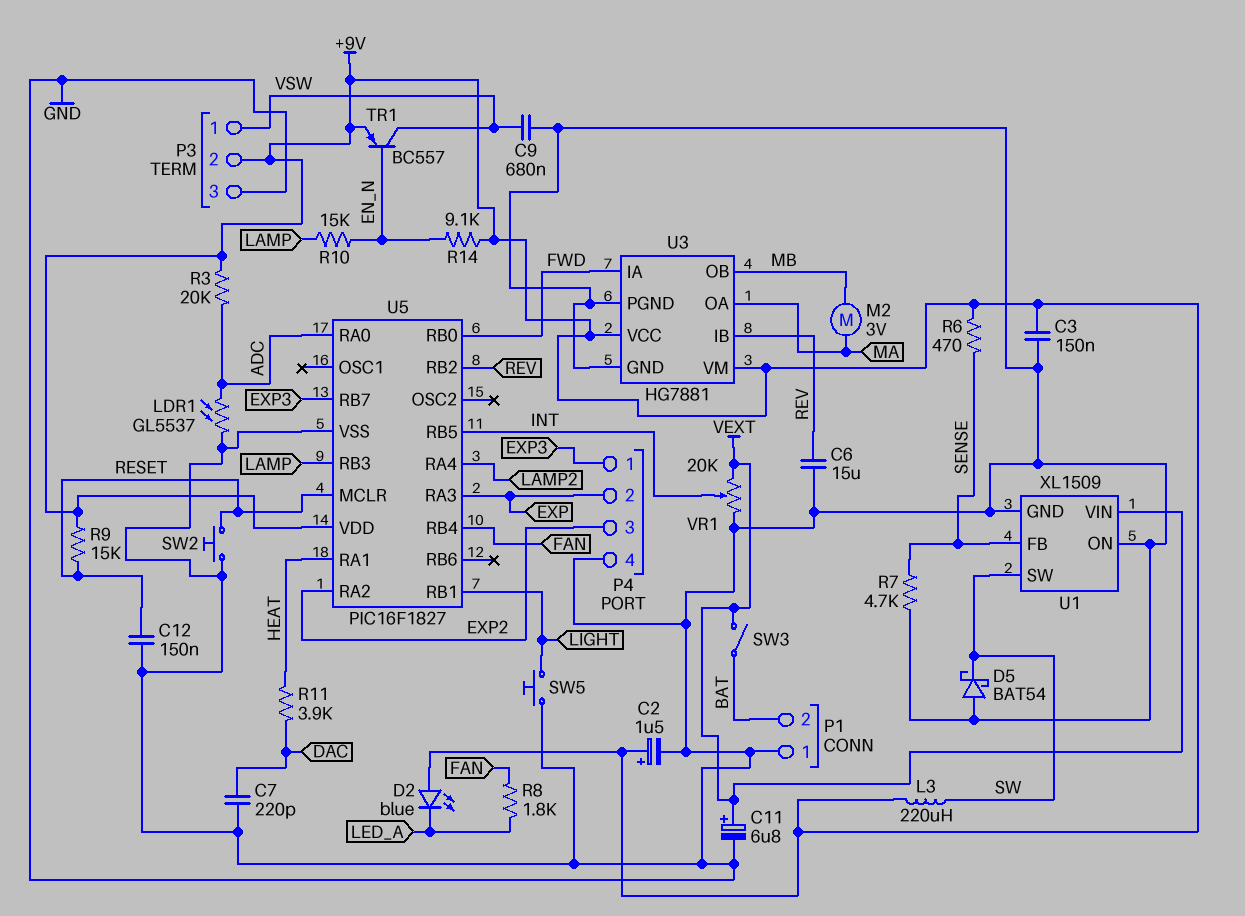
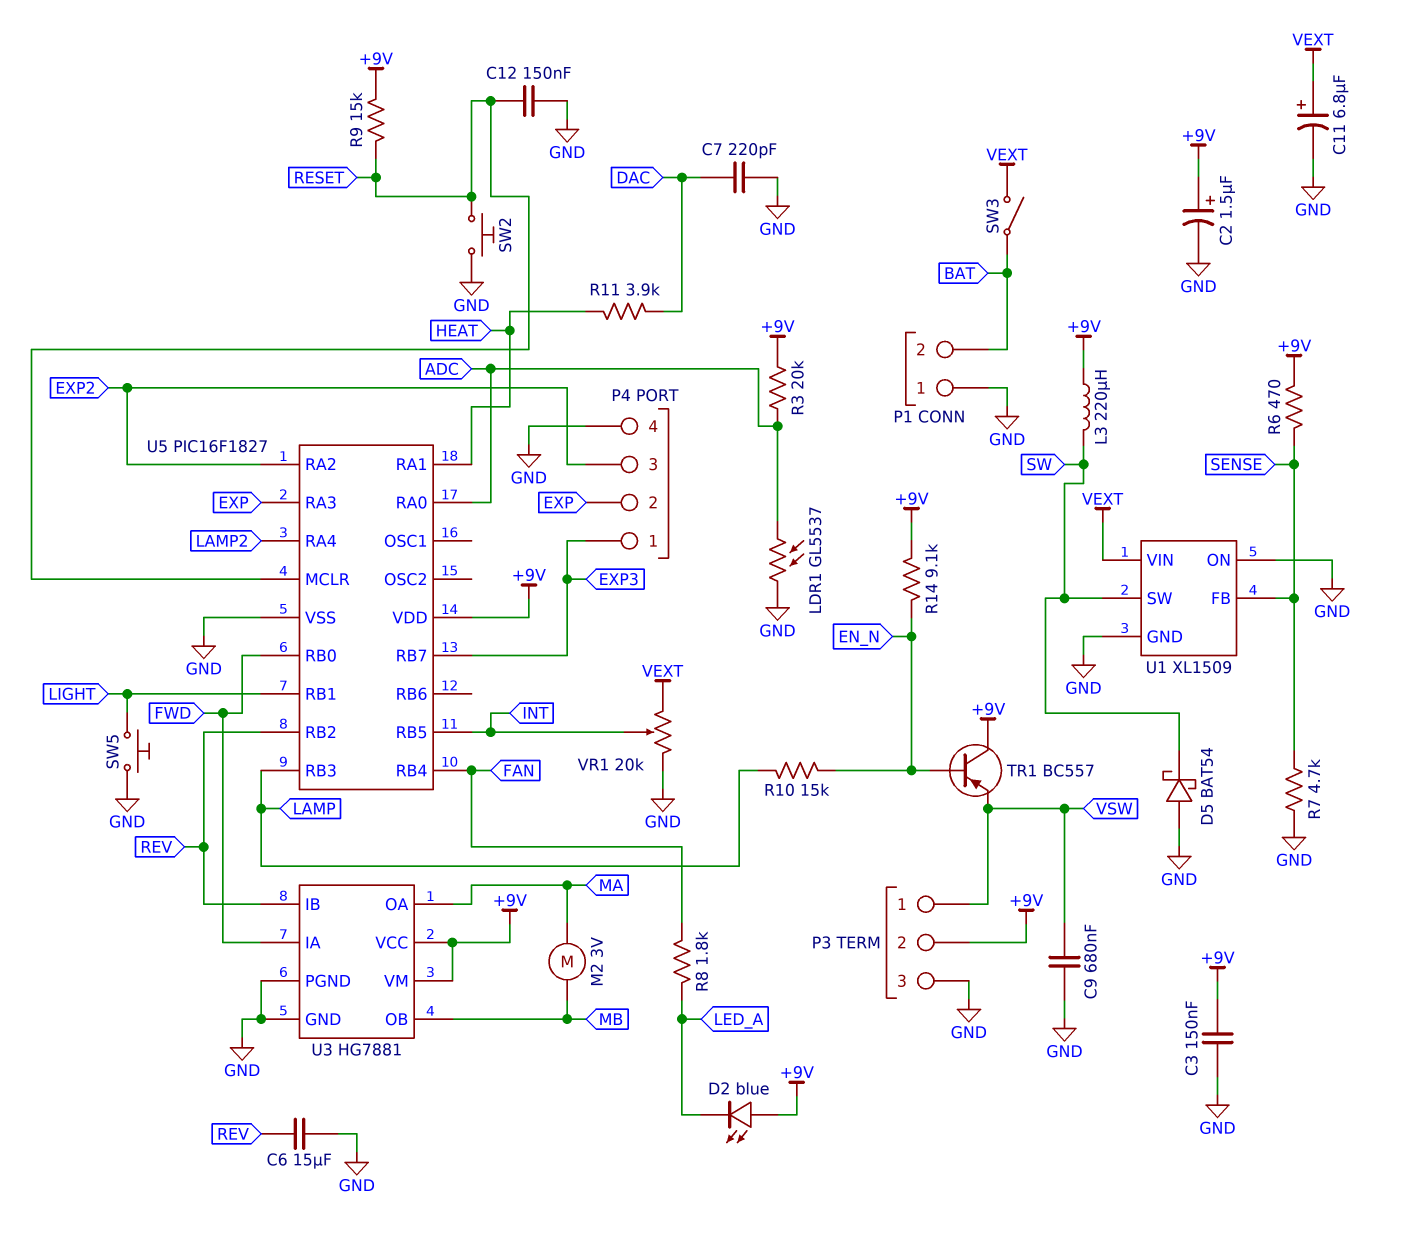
TR1: PNP BC557 (B EN_N, C VSW, E +9V) -> PNP BC557 (B EN_N, C +9V, E VSW)

